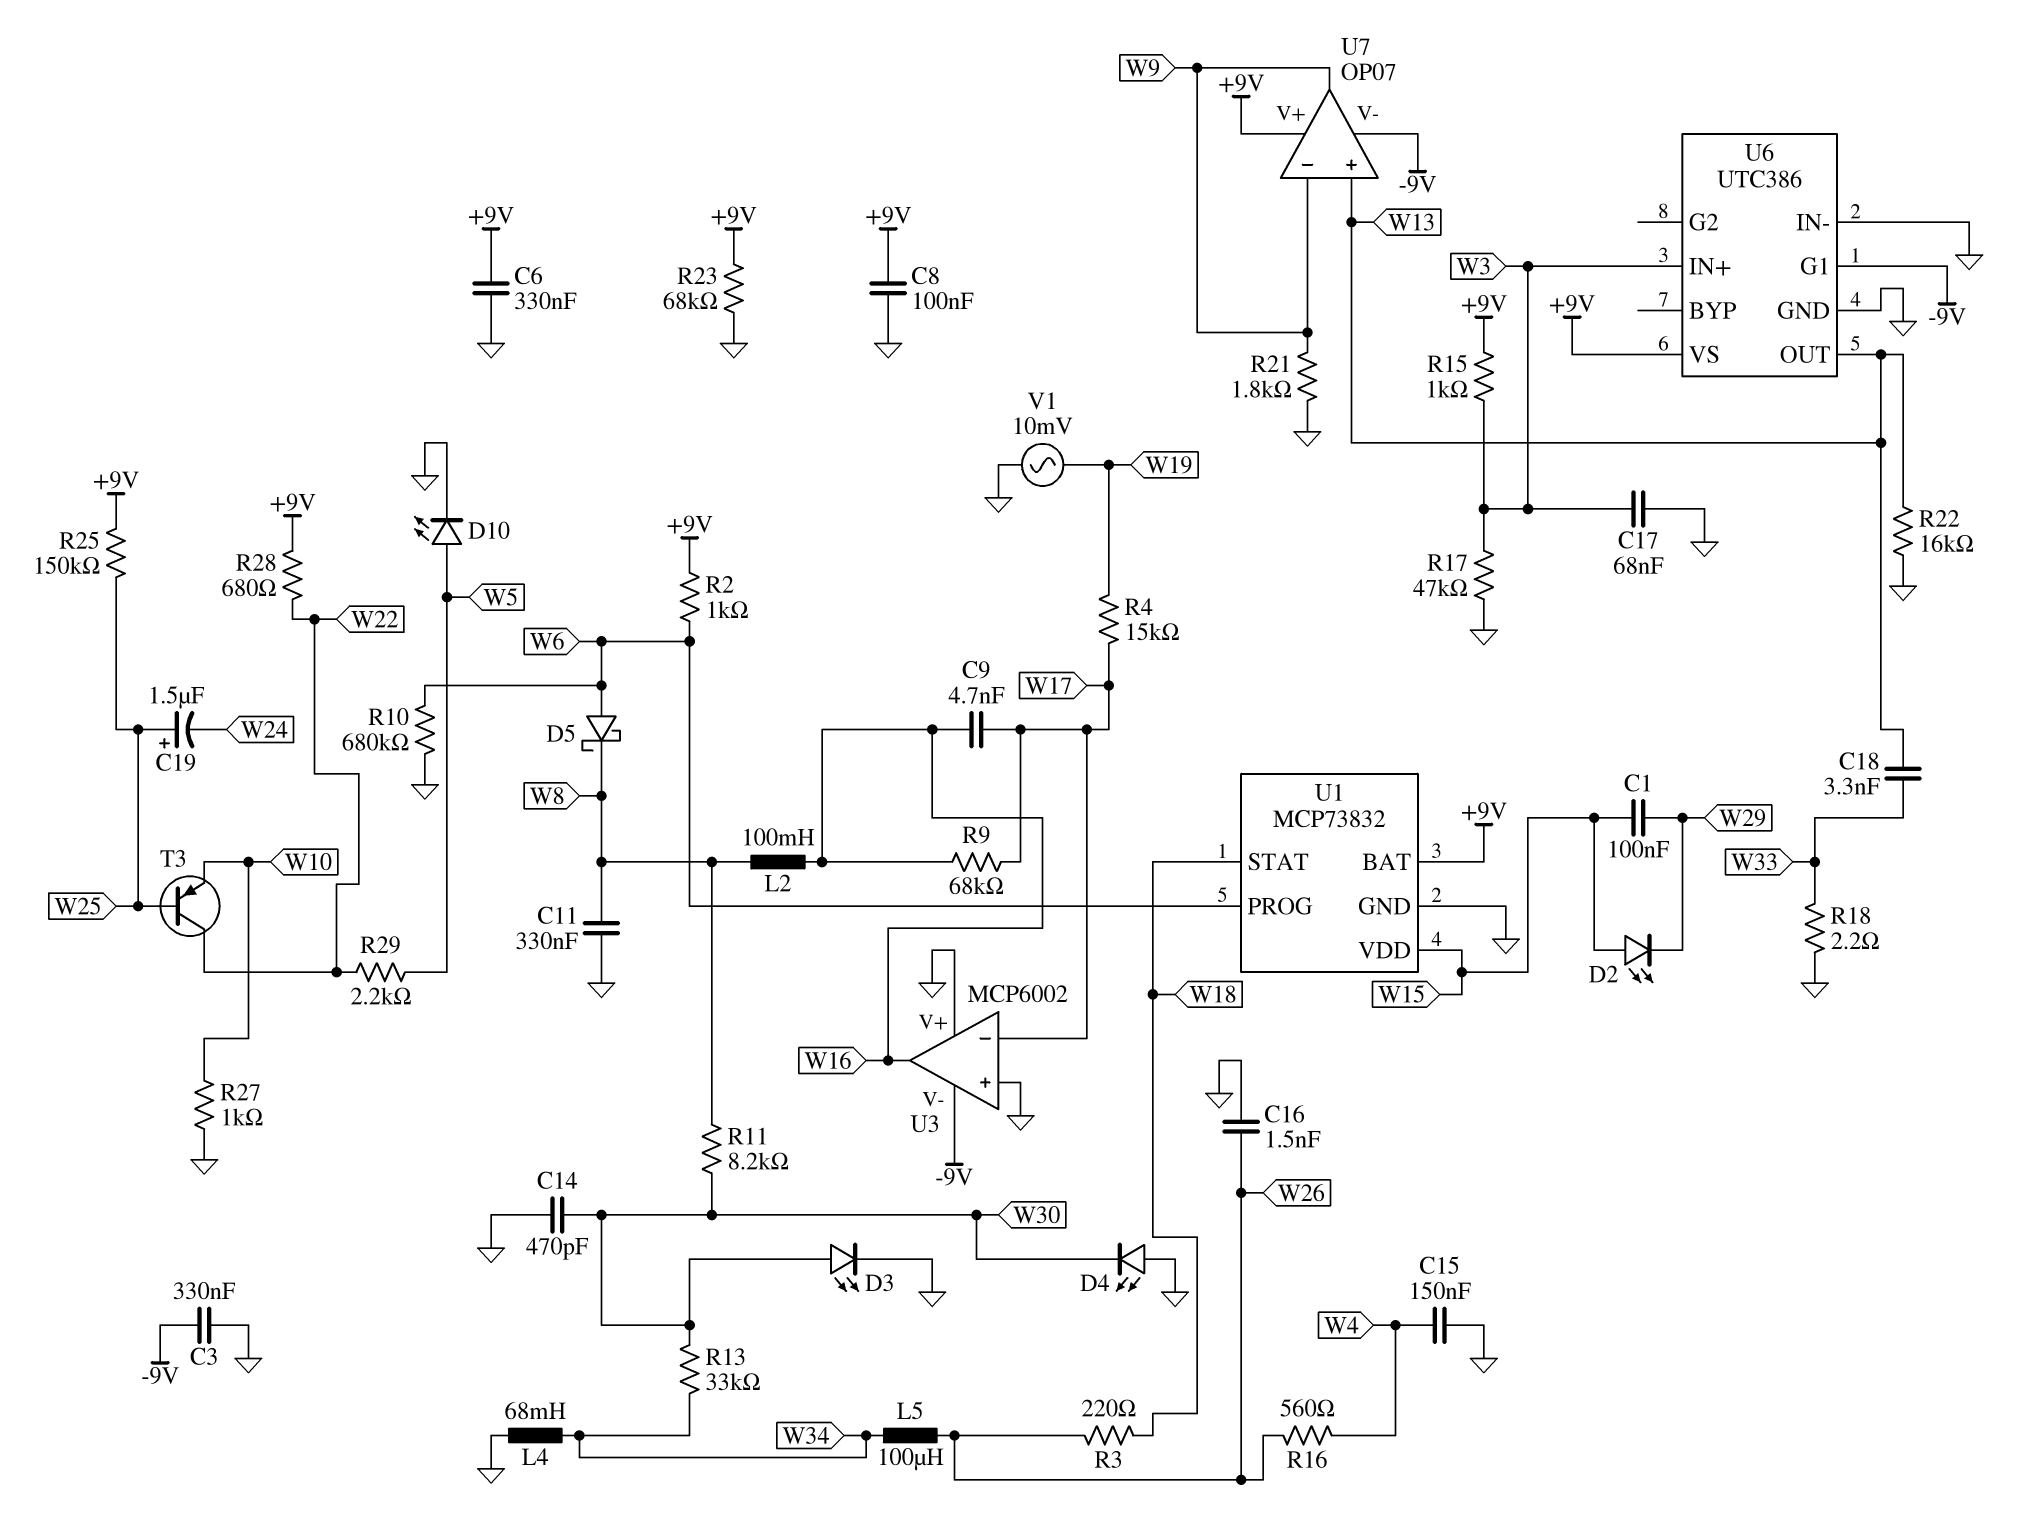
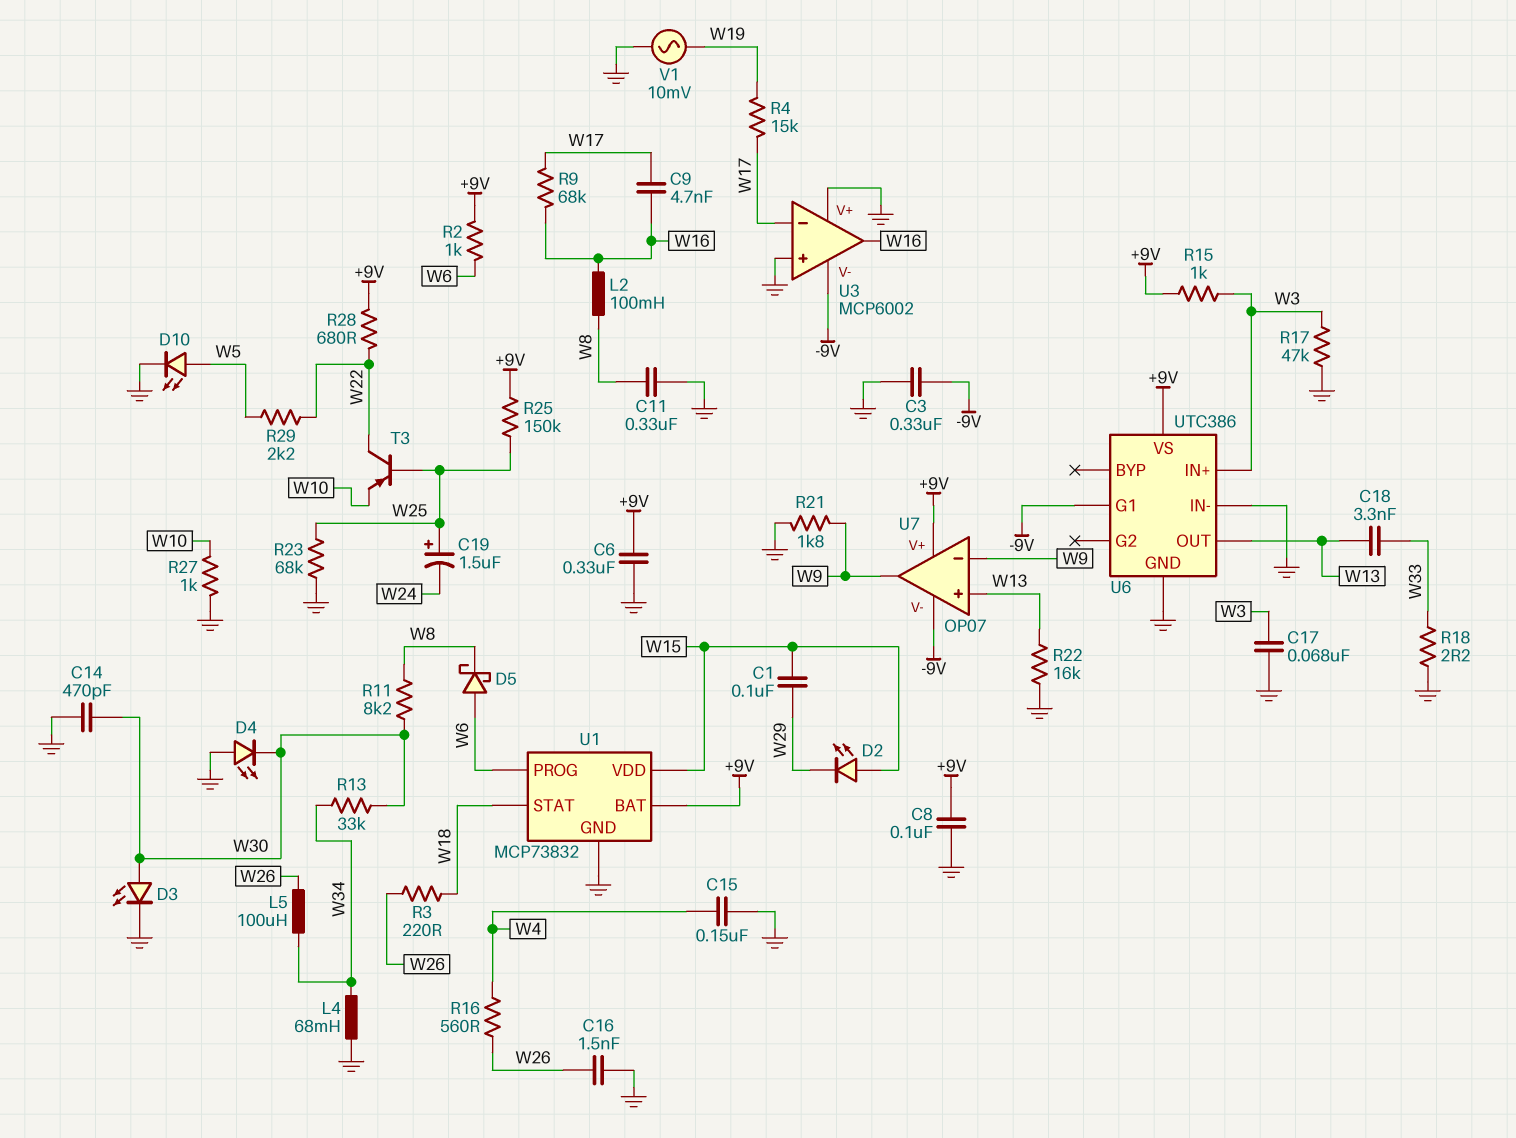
R10: 680k (GND, W6) -> none
R23: 68k (+9V, GND) -> 68k (GND, W25)

